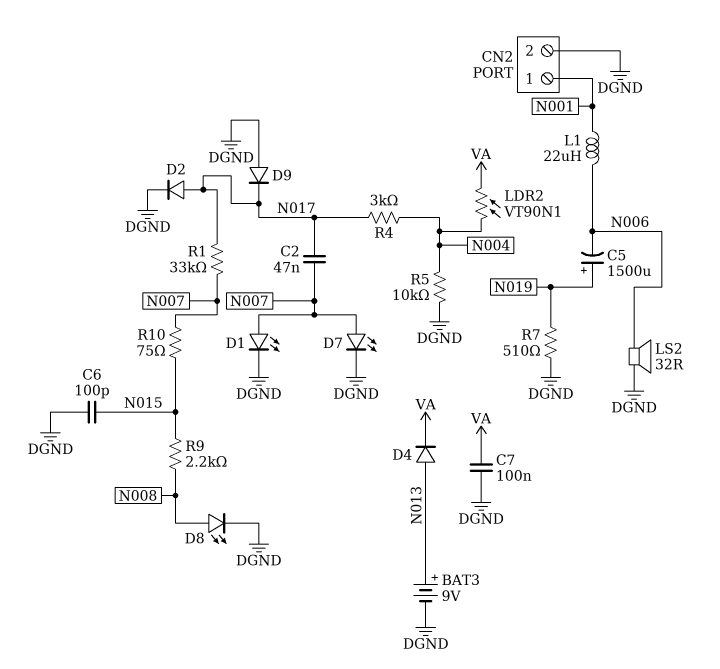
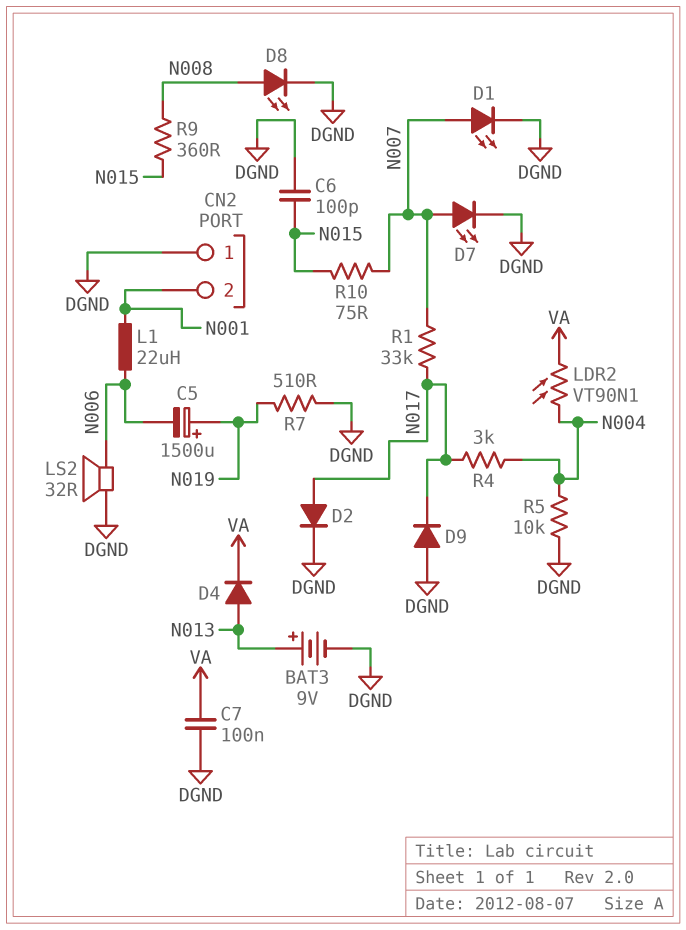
C2: 47nF (N007, N017) -> none
CN2 pin 1: N001 -> DGND
CN2 pin 2: DGND -> N001
R9: 2.2k (N008, N015) -> 360 (N008, N015)

